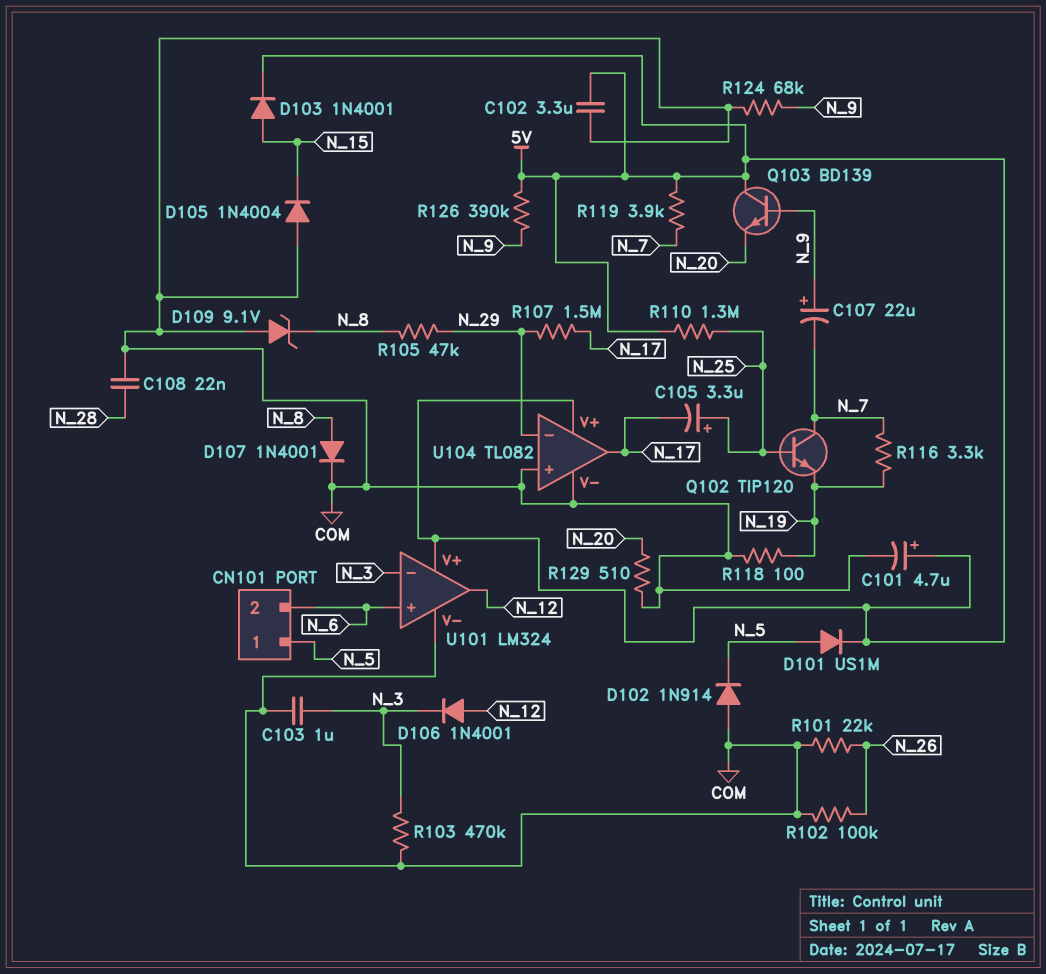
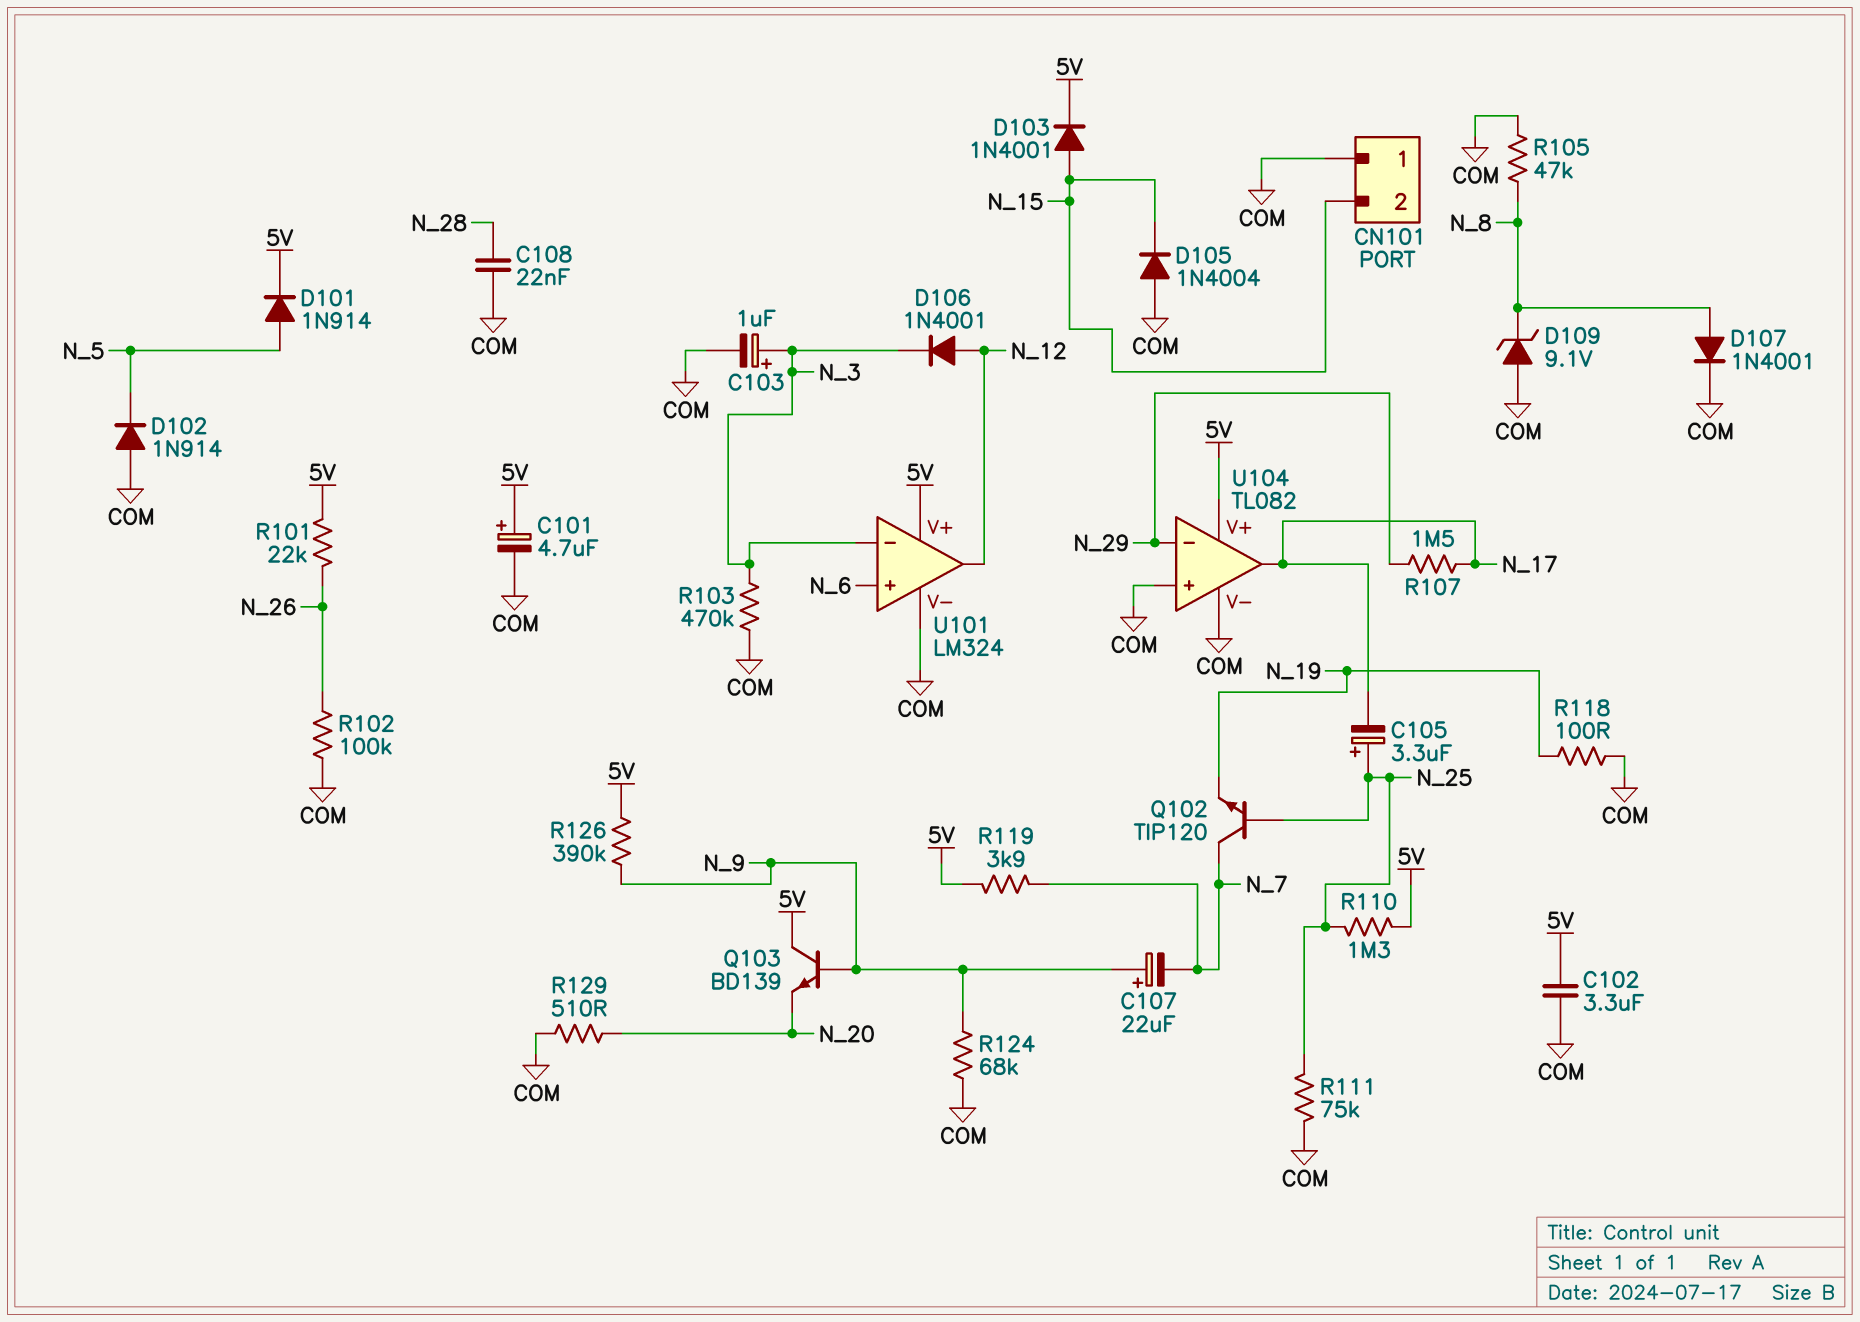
C103: 1uF (COM, N_3) -> 1uF (plus N_3, minus COM)
CN101 pin 1: N_5 -> COM
CN101 pin 2: N_6 -> N_15
D101: diode US1M (A N_5, K 5V) -> diode 1N914 (A N_5, K 5V)
R101: 22k (COM, N_26) -> 22k (5V, N_26)
R105: 47k (N_8, N_29) -> 47k (COM, N_8)
R111: none -> 75k (COM, N_25)
R116: 3.3k (N_7, N_19) -> none

